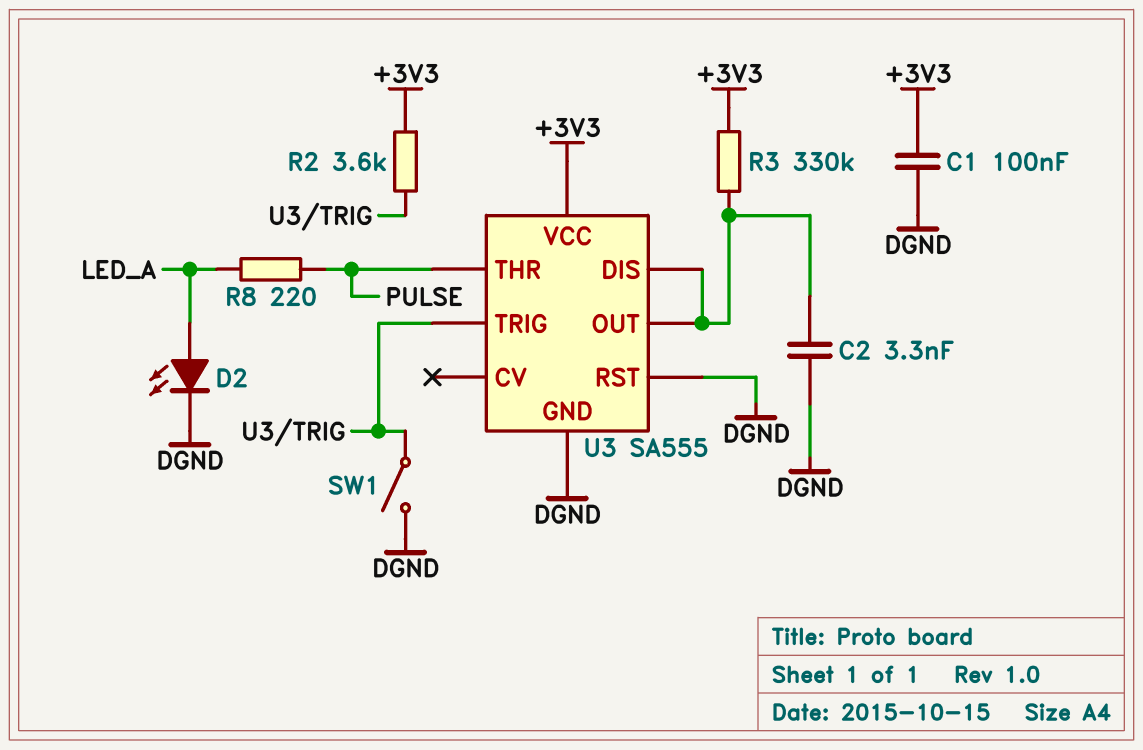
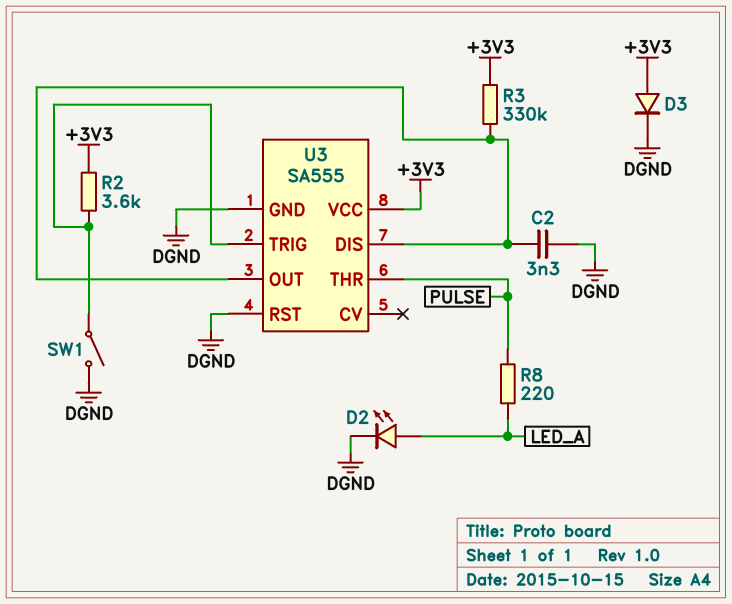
C1: 100nF (+3V3, DGND) -> none
D3: none -> diode (A +3V3, K DGND)

